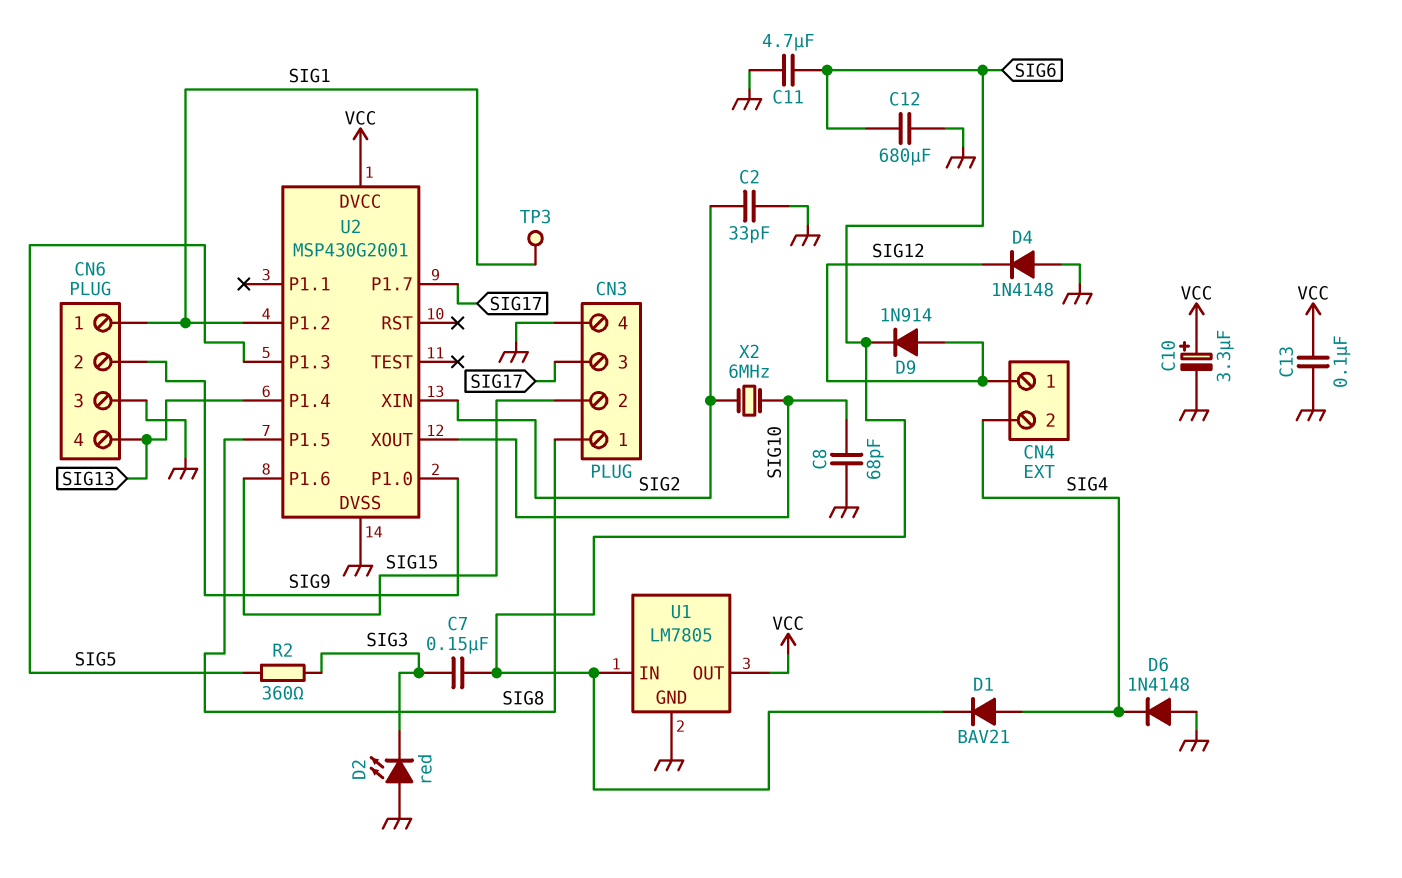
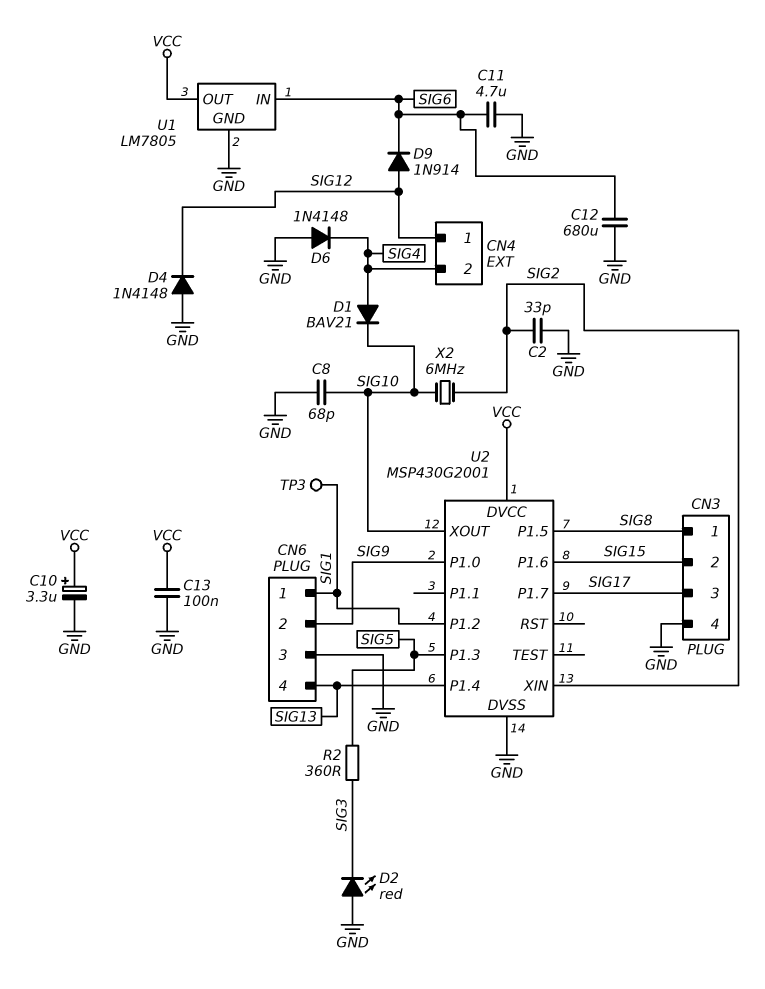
C7: 150nF (SIG3, SIG6) -> none
D1: diode BAV21 (A SIG4, K SIG6) -> diode BAV21 (A SIG4, K SIG10)

